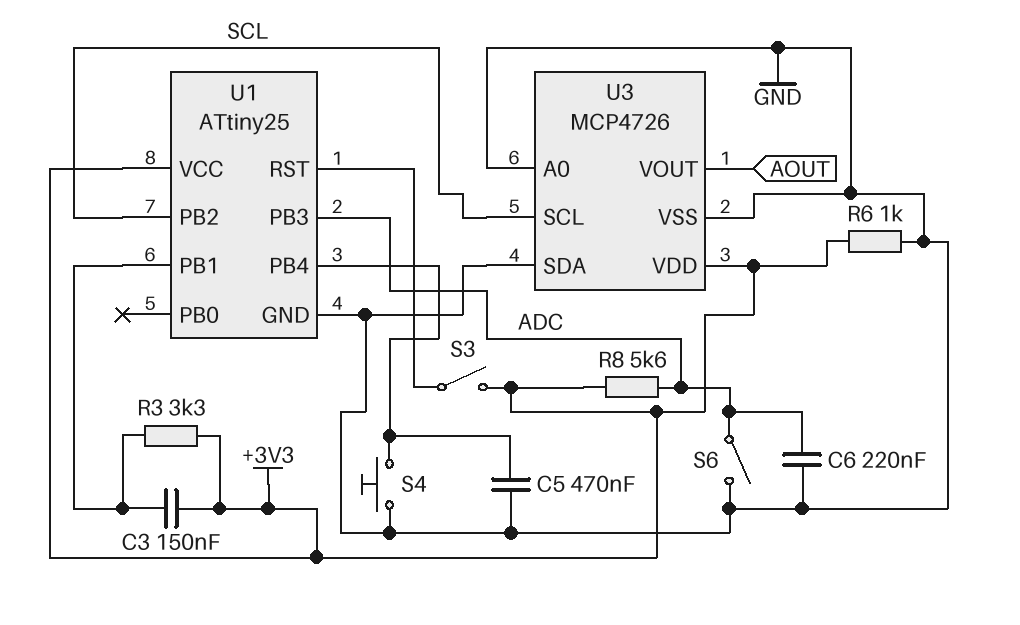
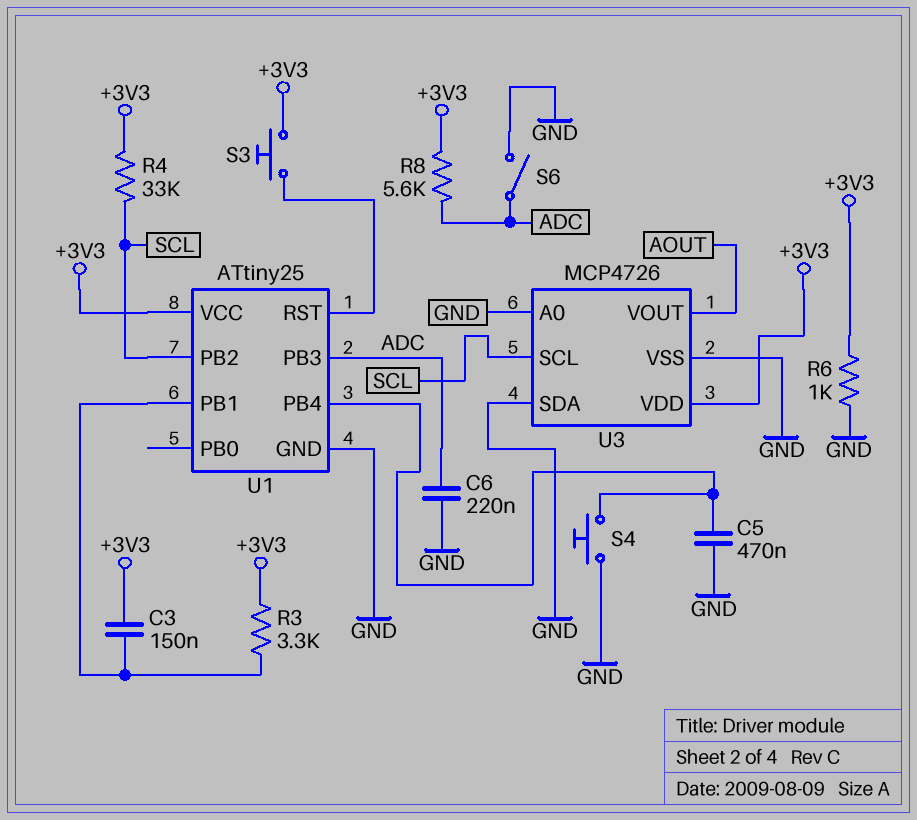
R4: none -> 33k (+3V3, SCL)
S3: switch (+3V3, U1/RST) -> button (+3V3, U1/RST)

